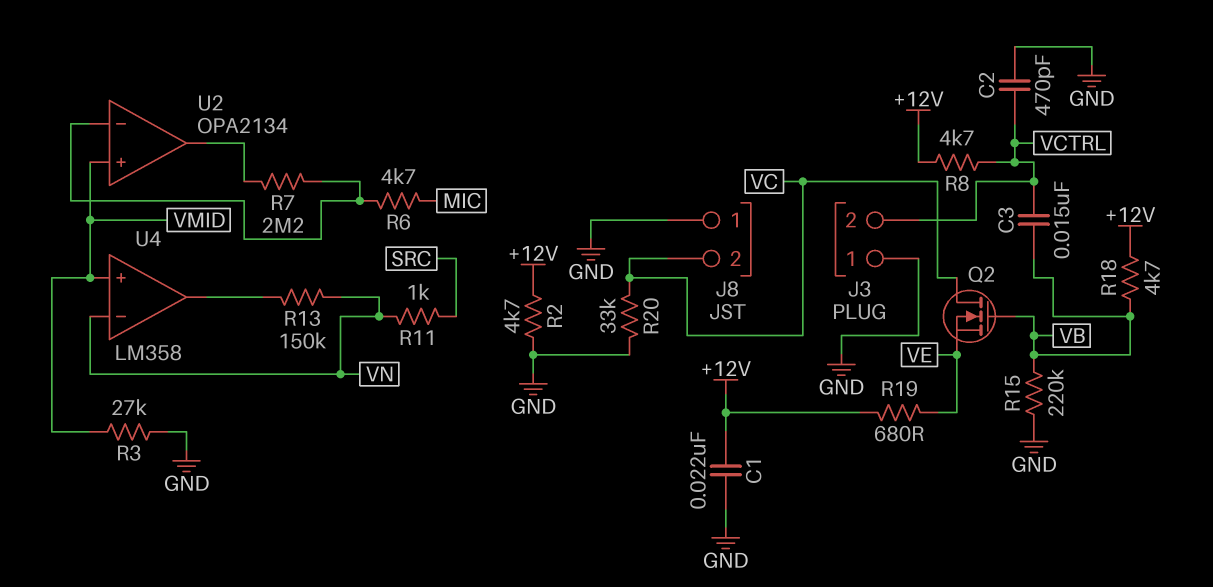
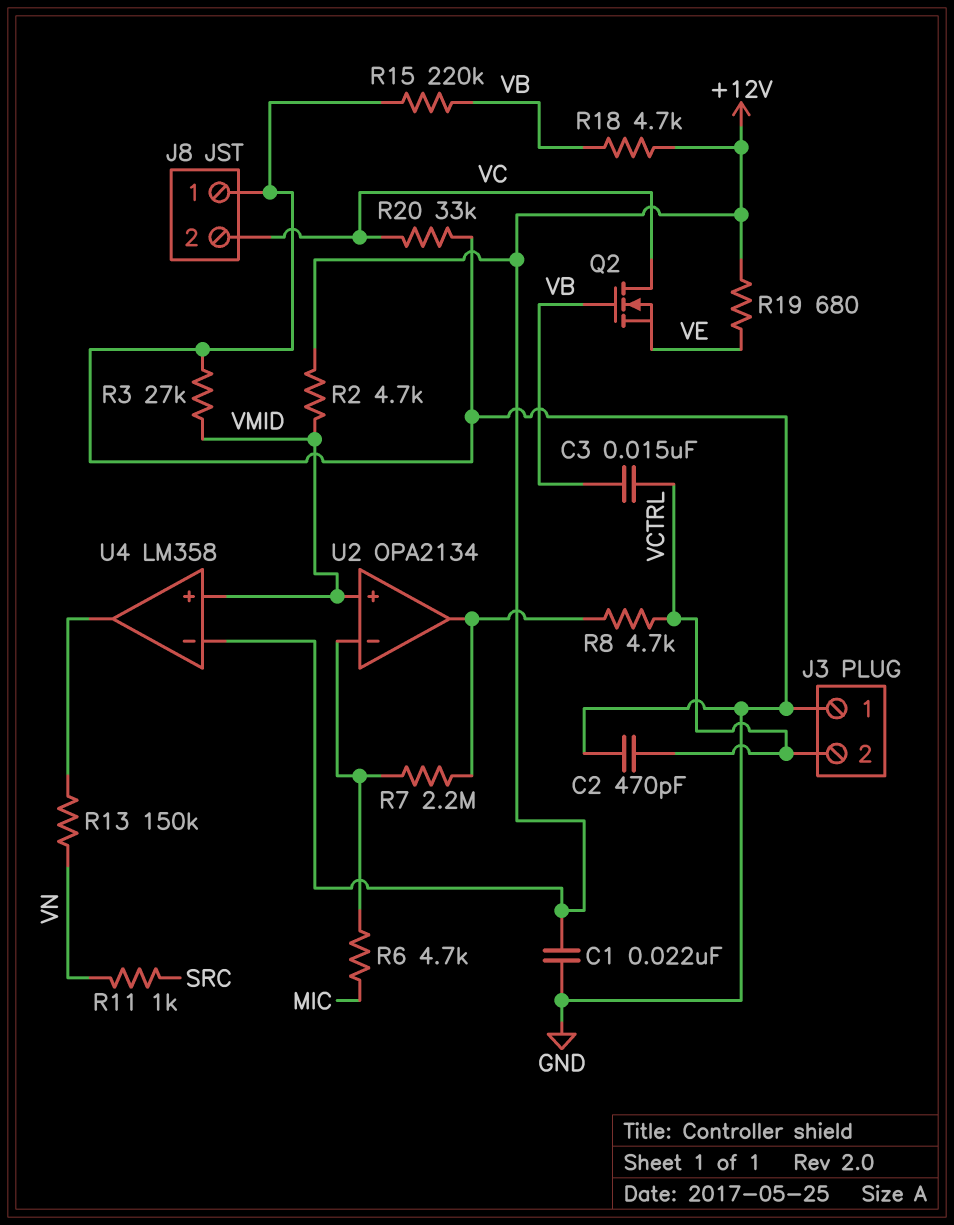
R2: 4.7k (+12V, GND) -> 4.7k (+12V, VMID)
R8: 4.7k (+12V, VCTRL) -> 4.7k (U2/out, VCTRL)
U4 pin in-: VN -> +12V

